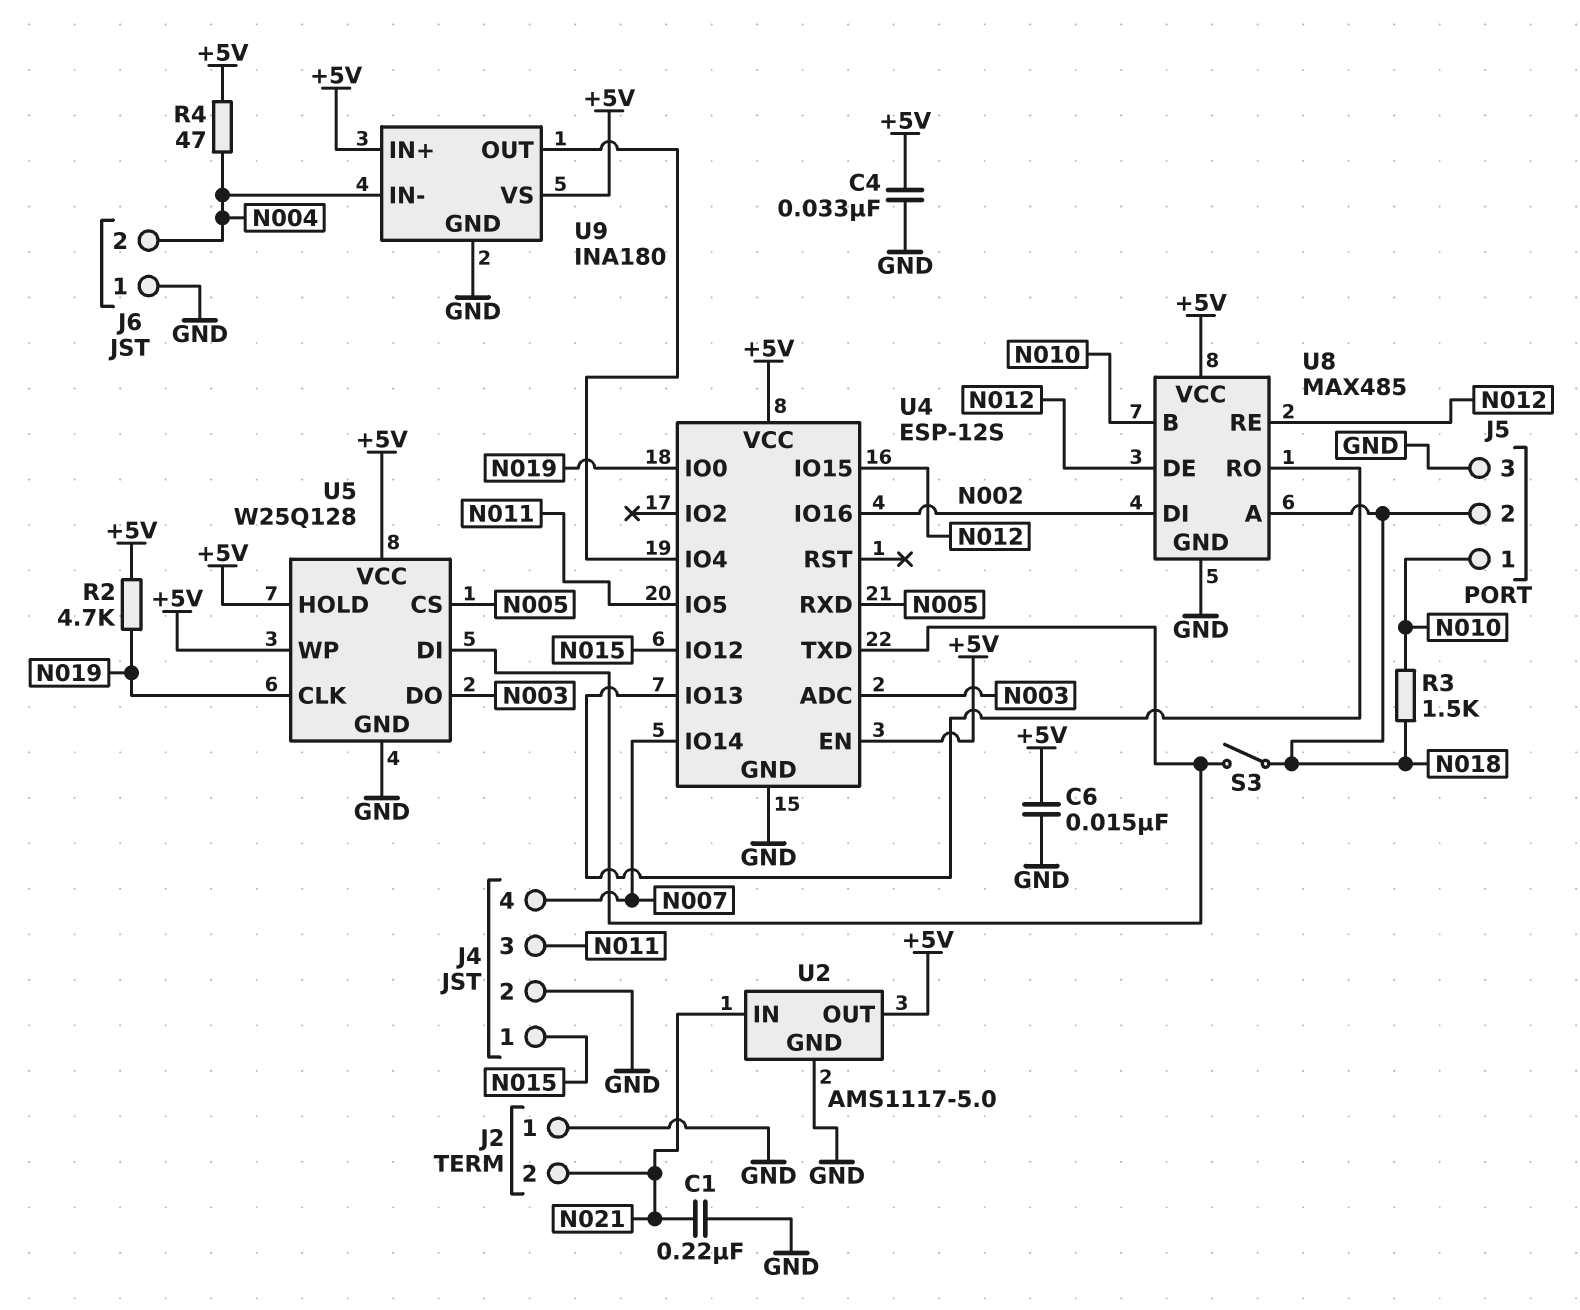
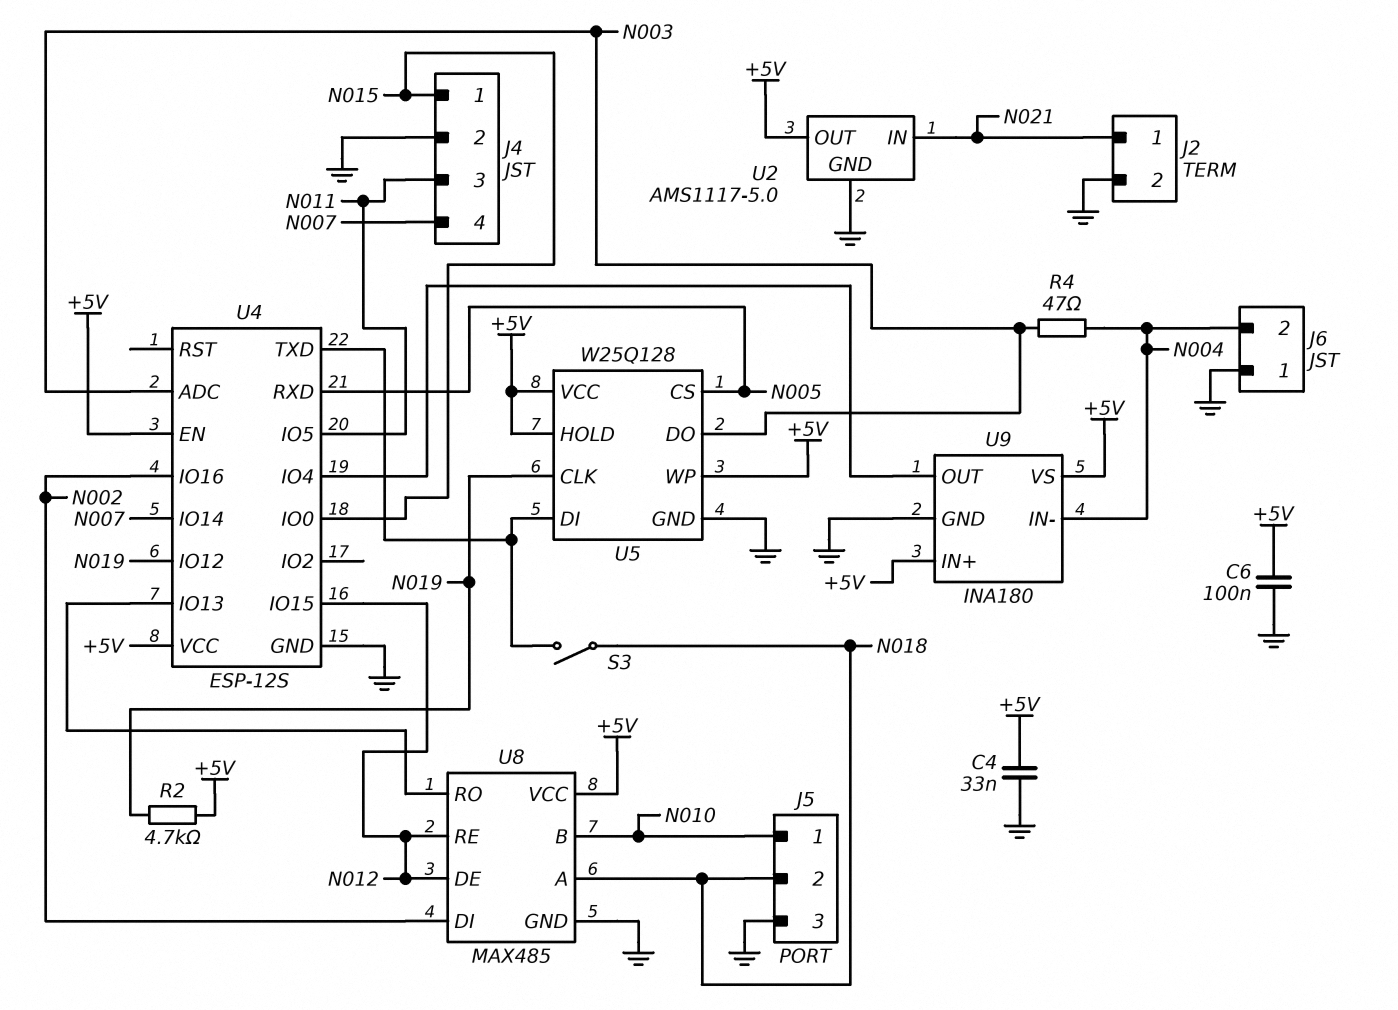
C1: 220nF (GND, N021) -> none
C6: 15nF (+5V, GND) -> 100nF (+5V, GND)
J2 pin 1: GND -> N021
J2 pin 2: N021 -> GND
R3: 1.5k (N010, N018) -> none
R4: 47 (+5V, N004) -> 47 (N003, N004)
U4 pin IO0: N019 -> N015
U4 pin IO12: N015 -> N019

